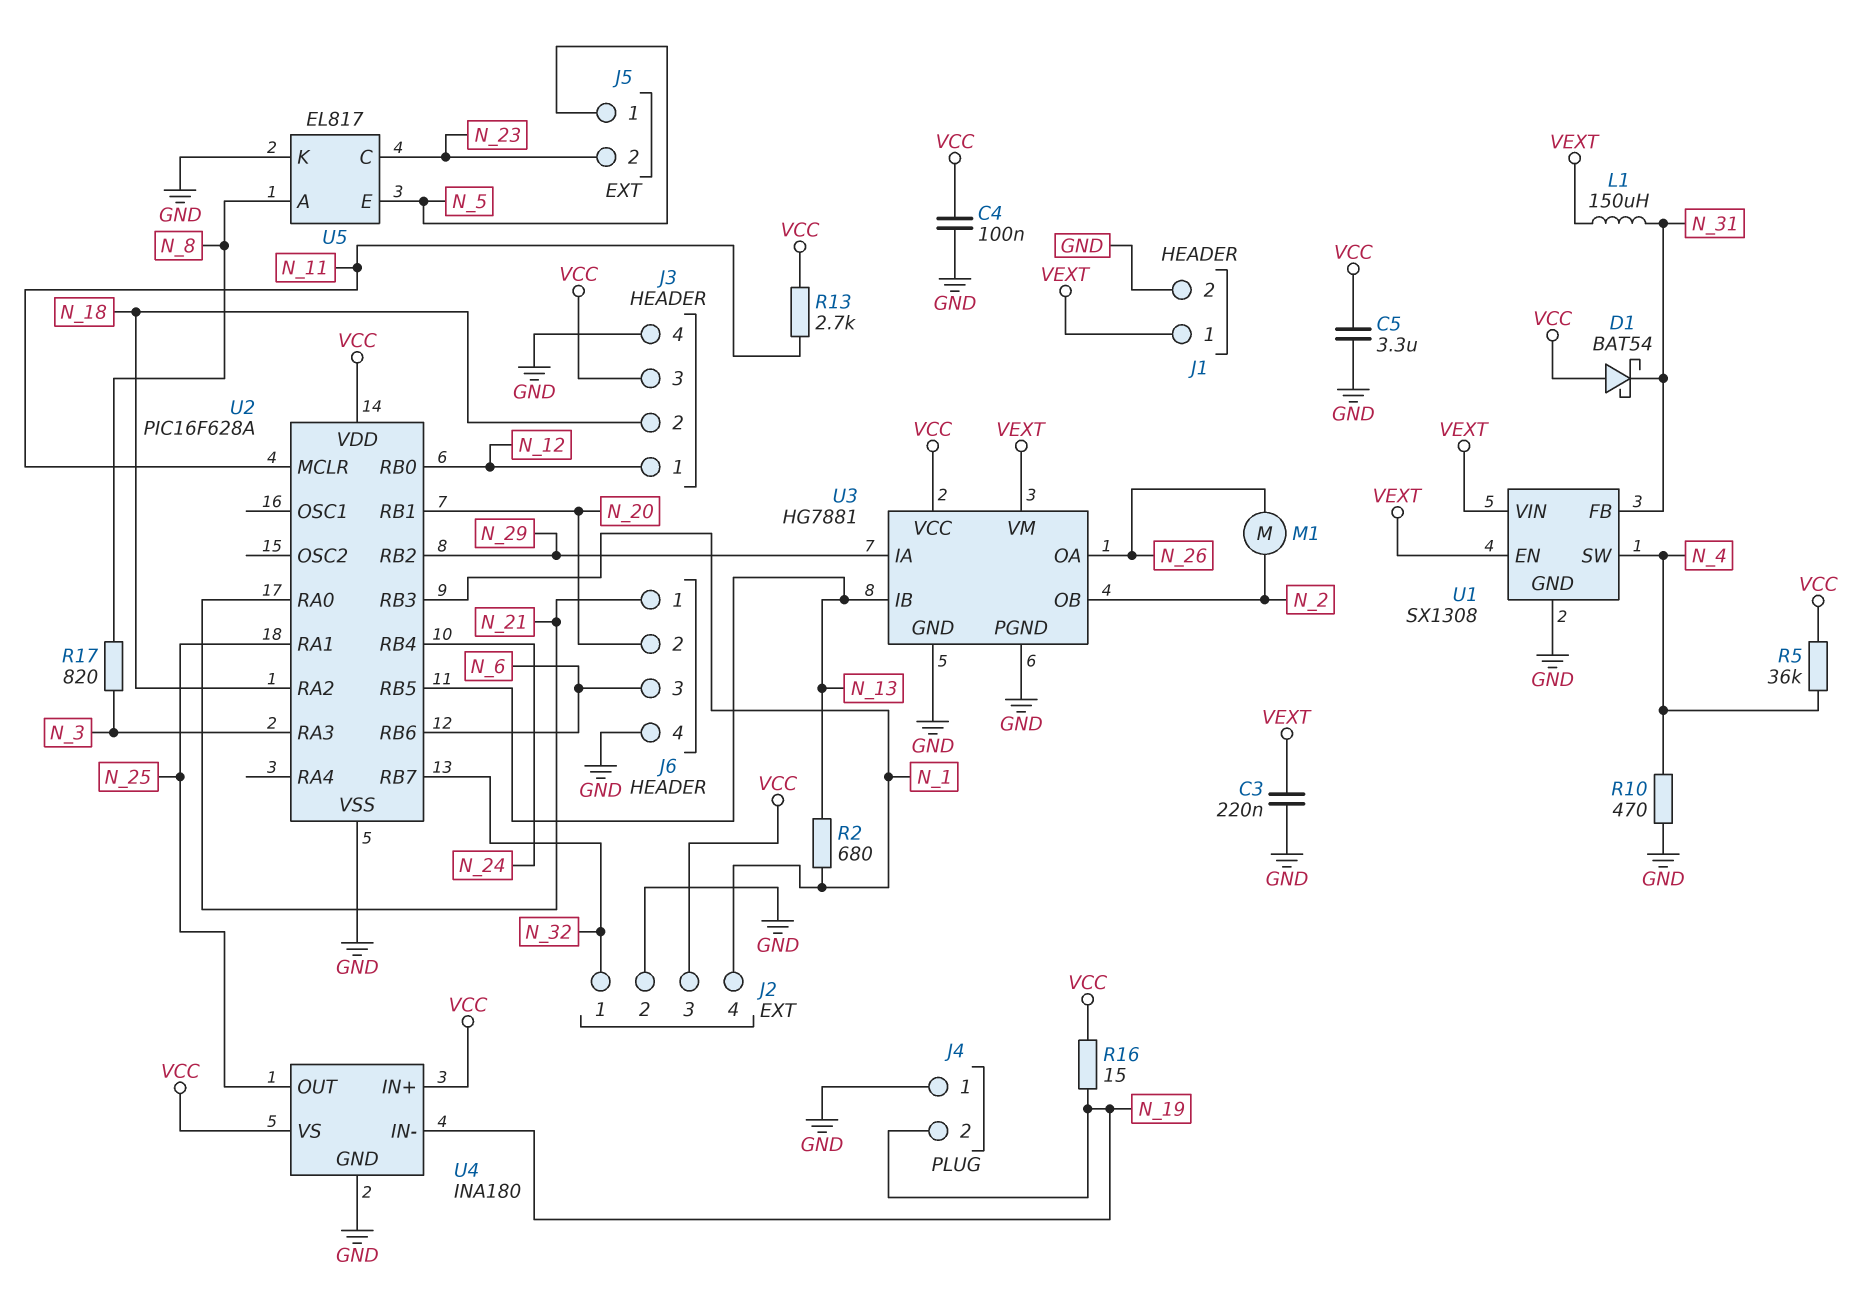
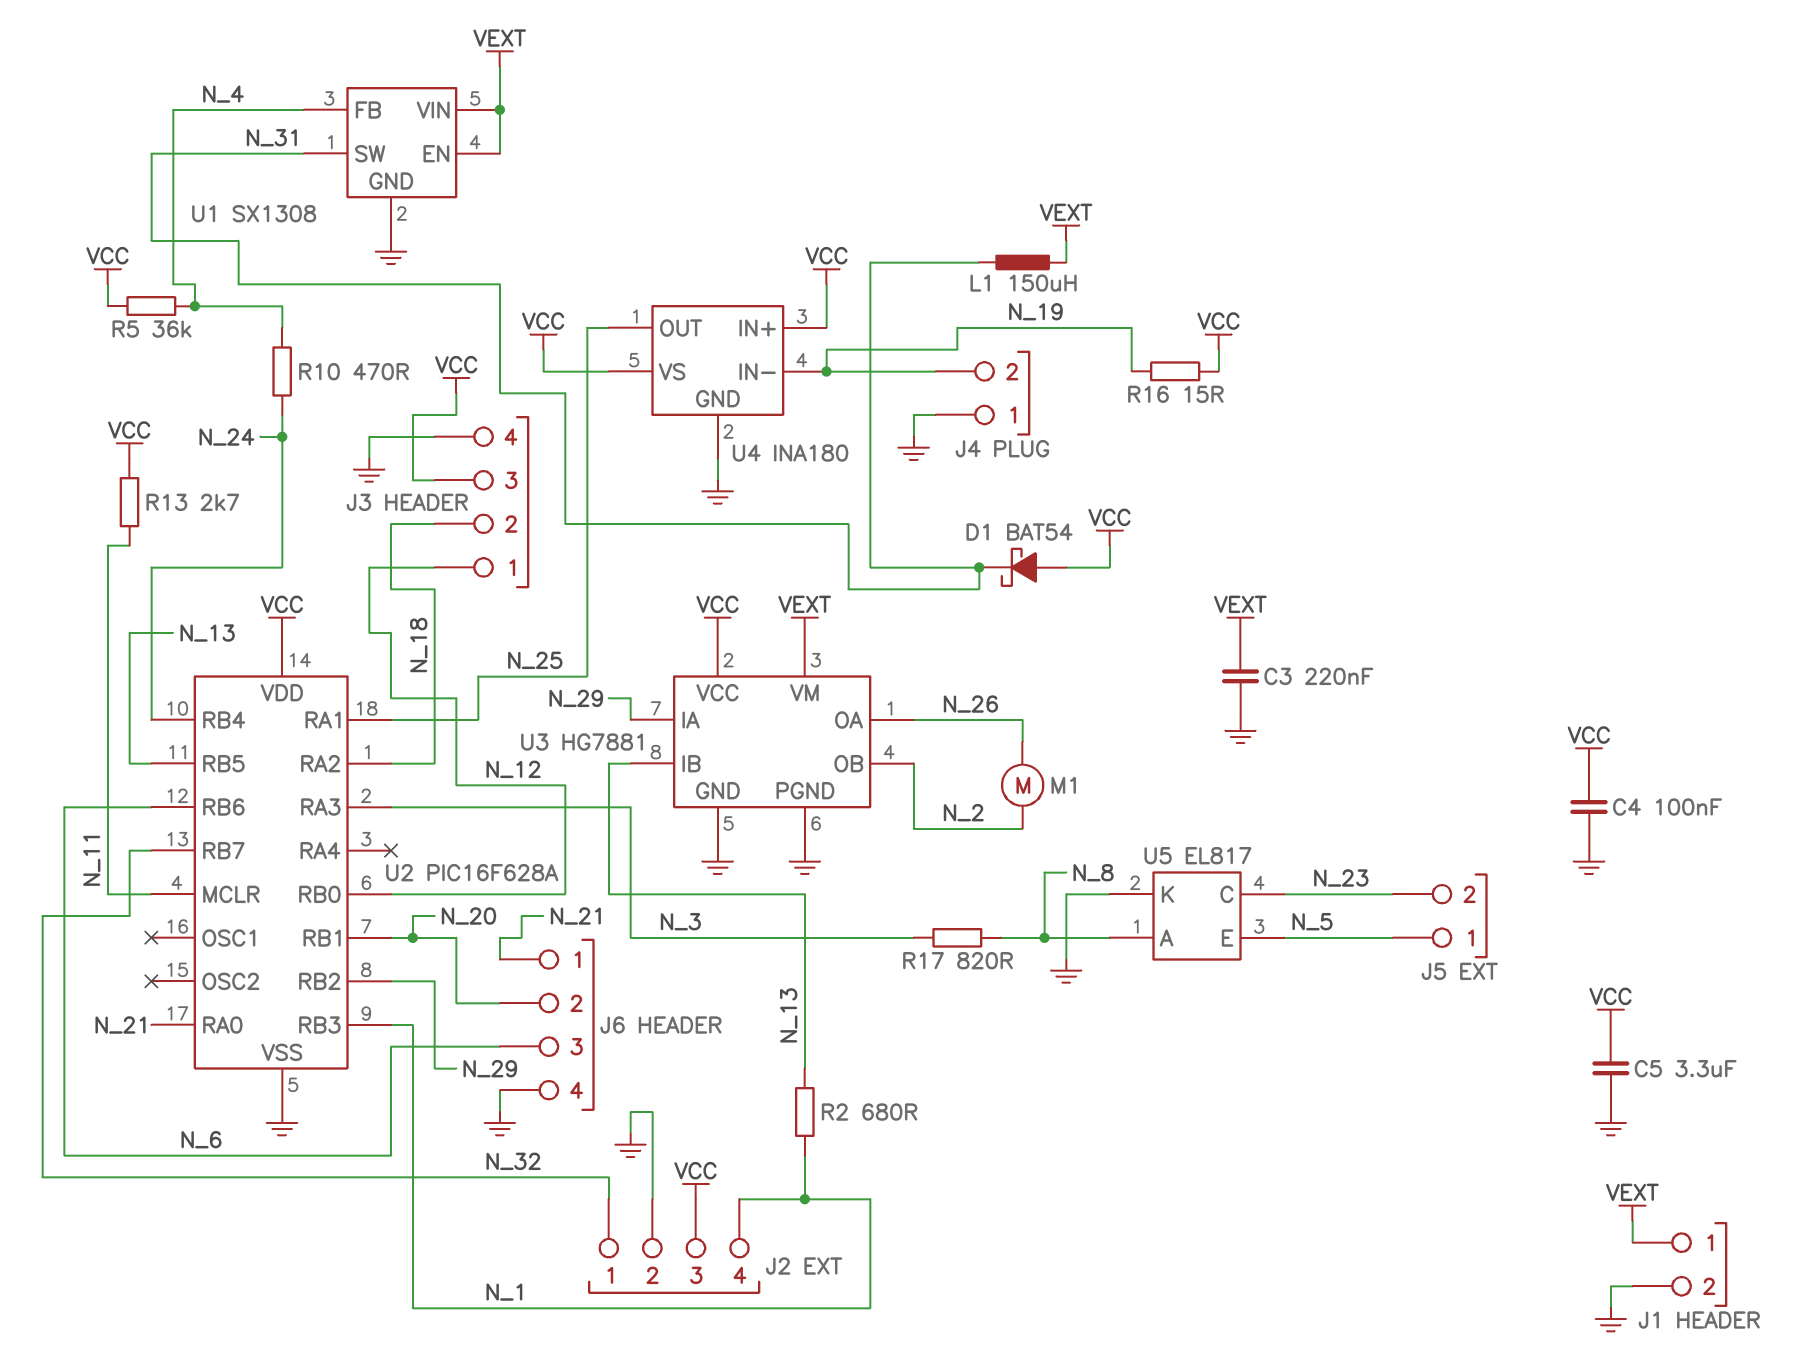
R10: 470 (GND, N_4) -> 470 (N_4, N_24)
U1 pin FB: N_31 -> N_4
U1 pin SW: N_4 -> N_31

